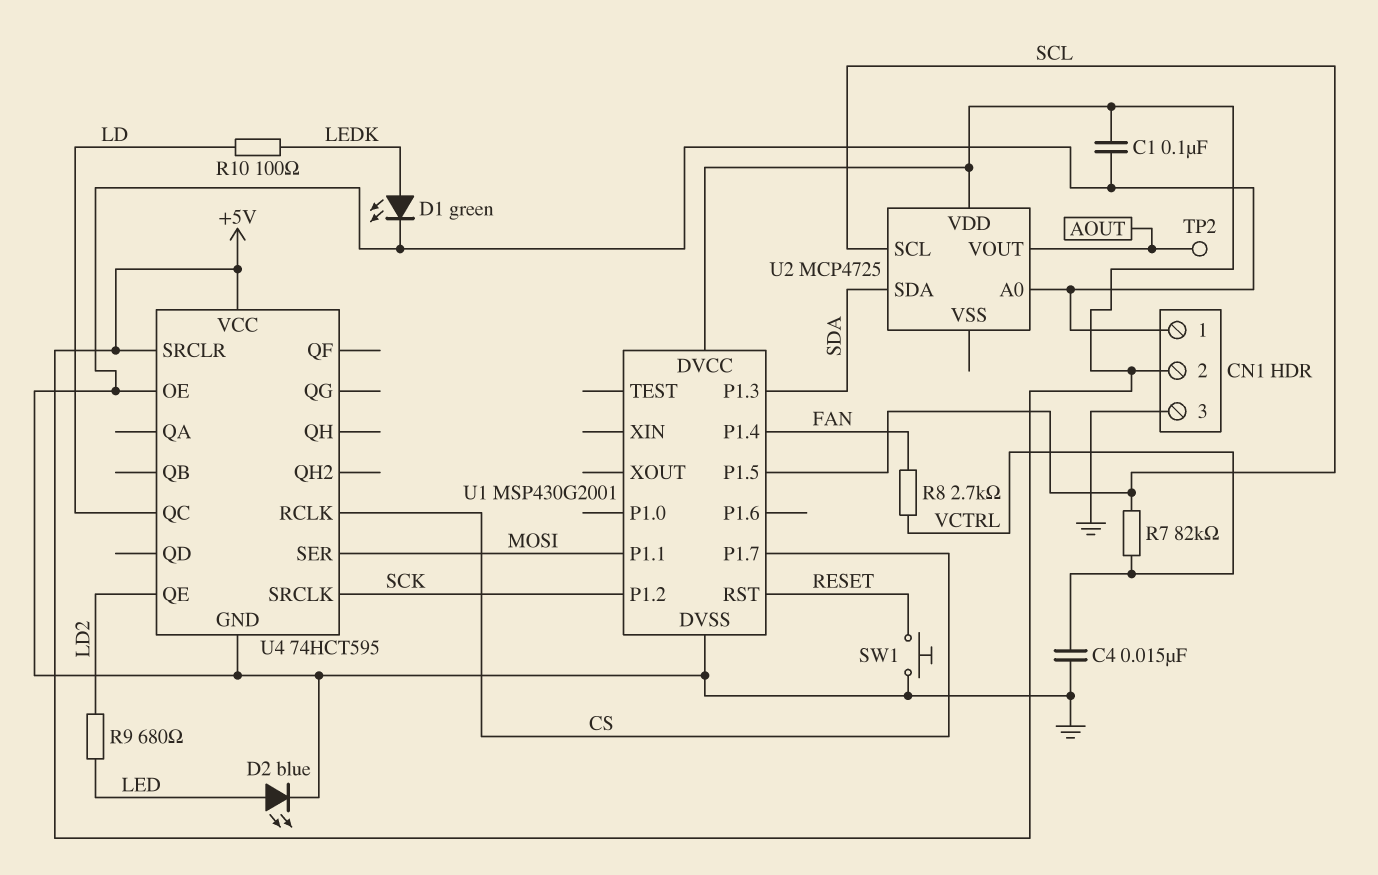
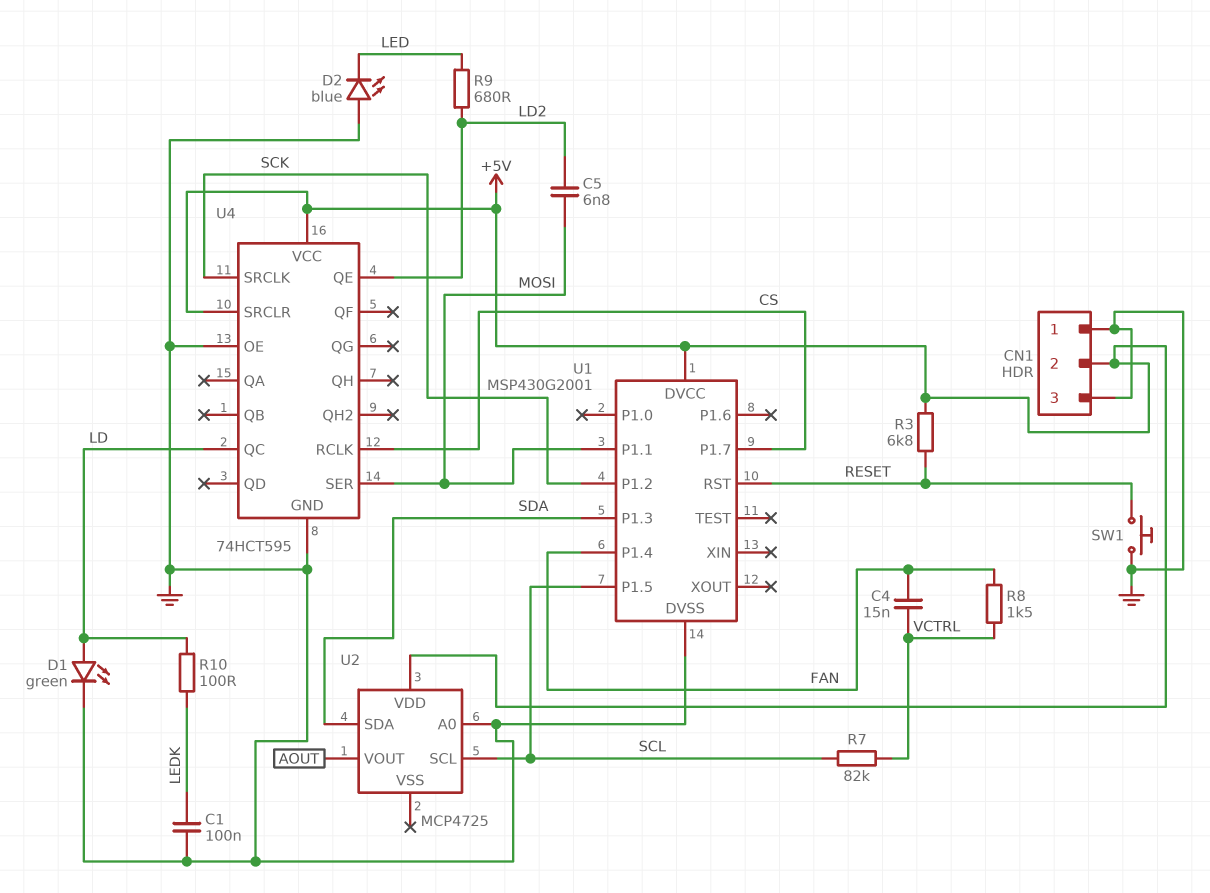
C1: 100nF (+5V, GND) -> 100nF (GND, LEDK)
C4: 15nF (GND, VCTRL) -> 15nF (FAN, VCTRL)
C5: none -> 6.8nF (LD2, MOSI)
D1: LED green (A LEDK, K GND) -> LED green (A LD, K GND)
D2: LED blue (A LED, K GND) -> LED blue (A GND, K LED)
R3: none -> 6.8k (+5V, RESET)
R8: 2.7k (FAN, VCTRL) -> 1.5k (FAN, VCTRL)
TP2: test point (AOUT) -> none

